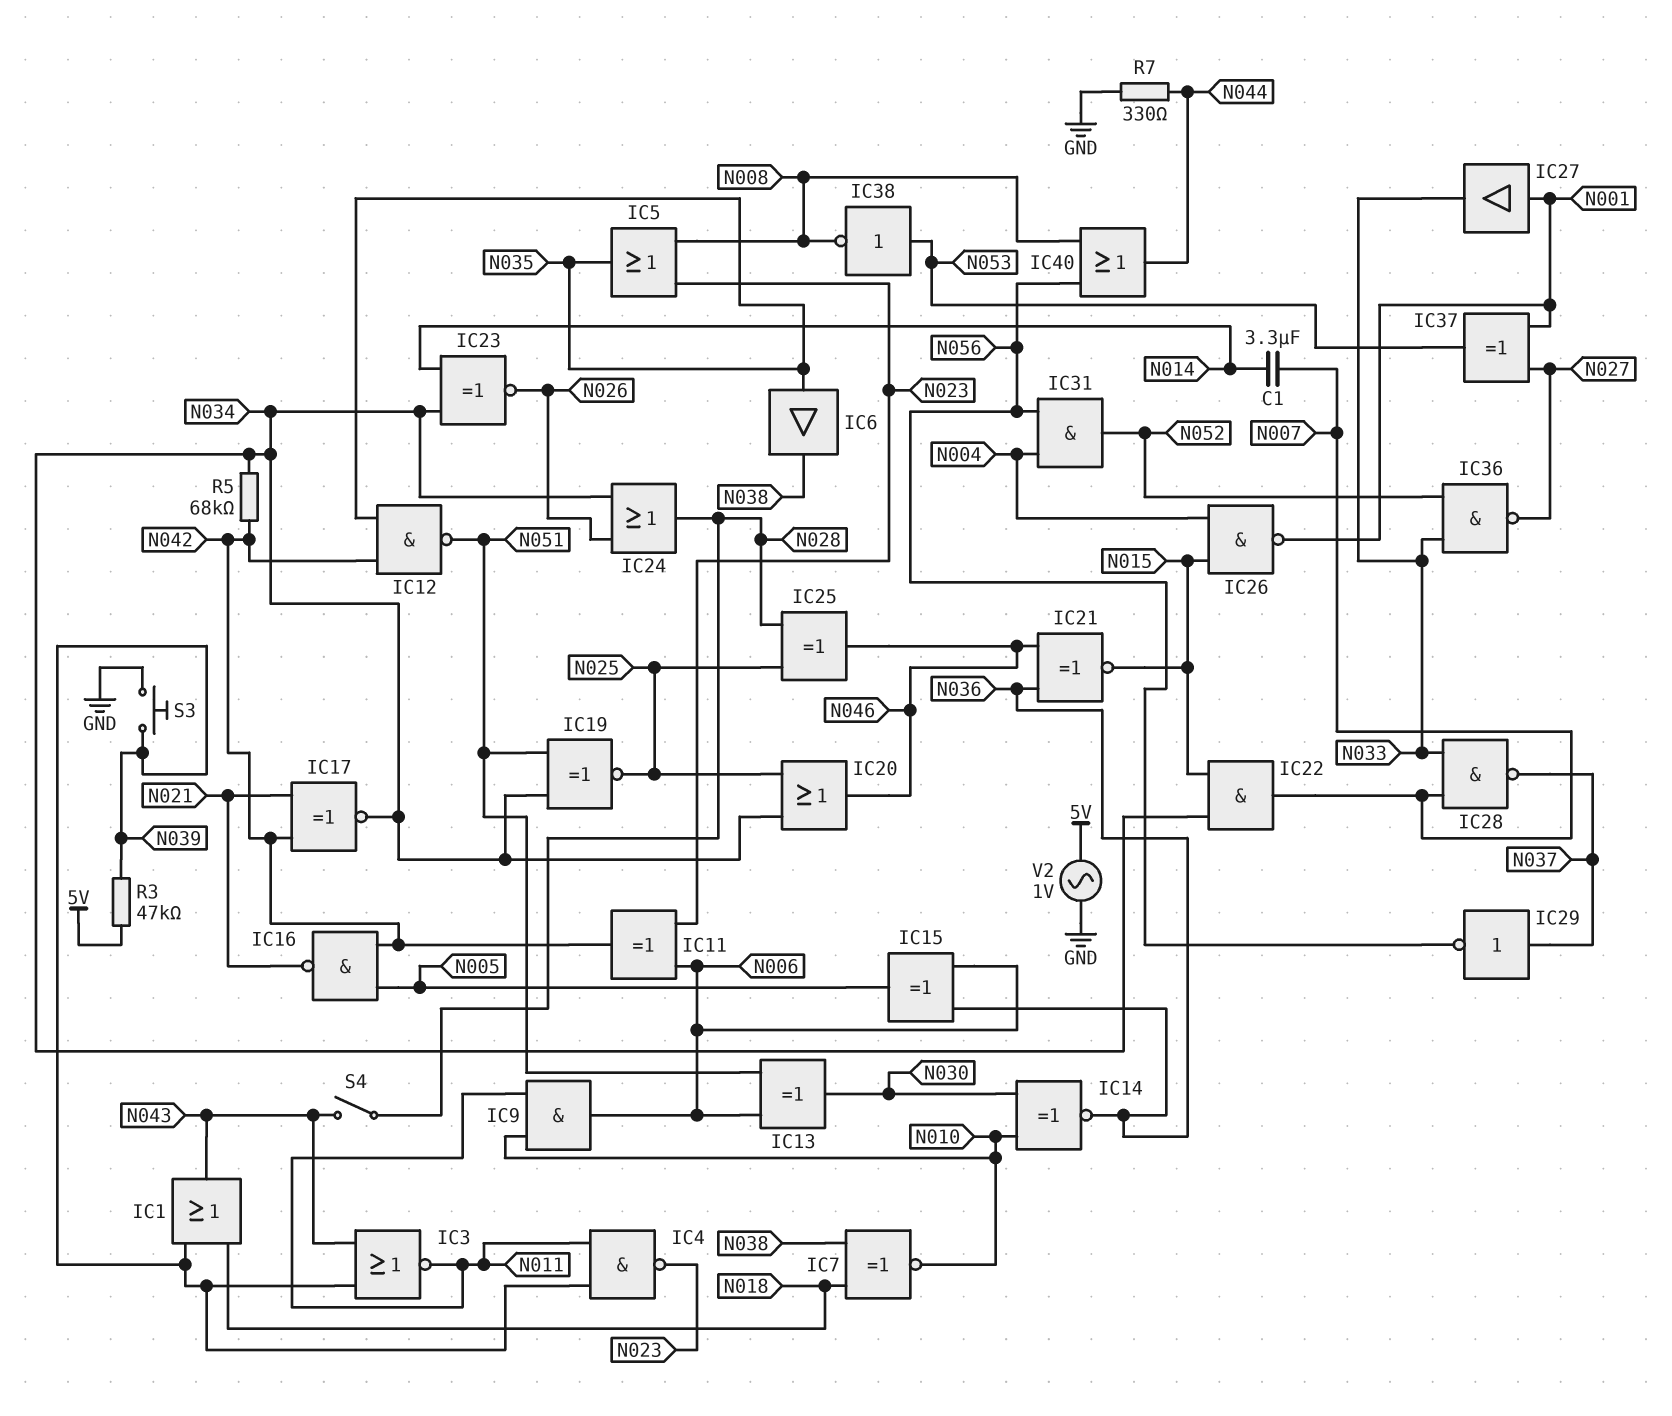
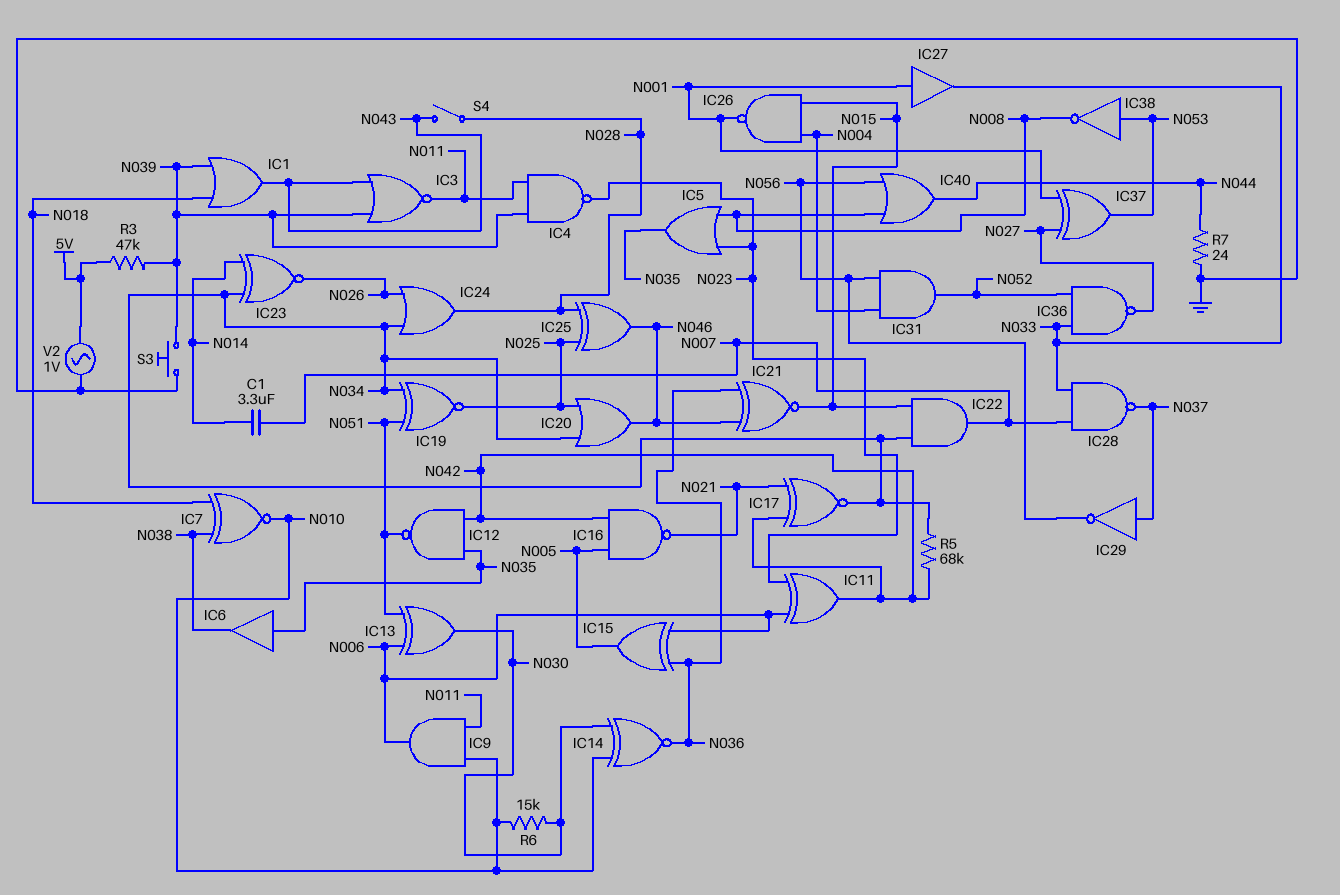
R6: none -> 15k (N010, N030)
R7: 330 (GND, N044) -> 24 (GND, N044)

